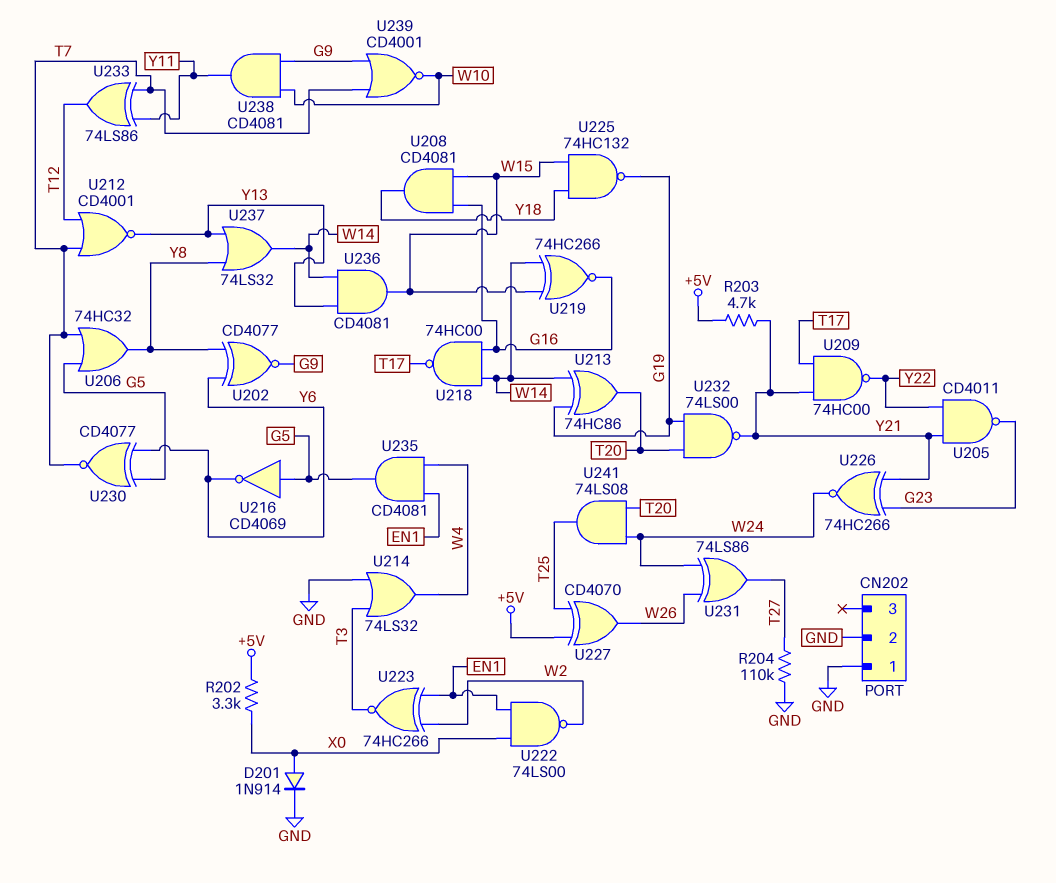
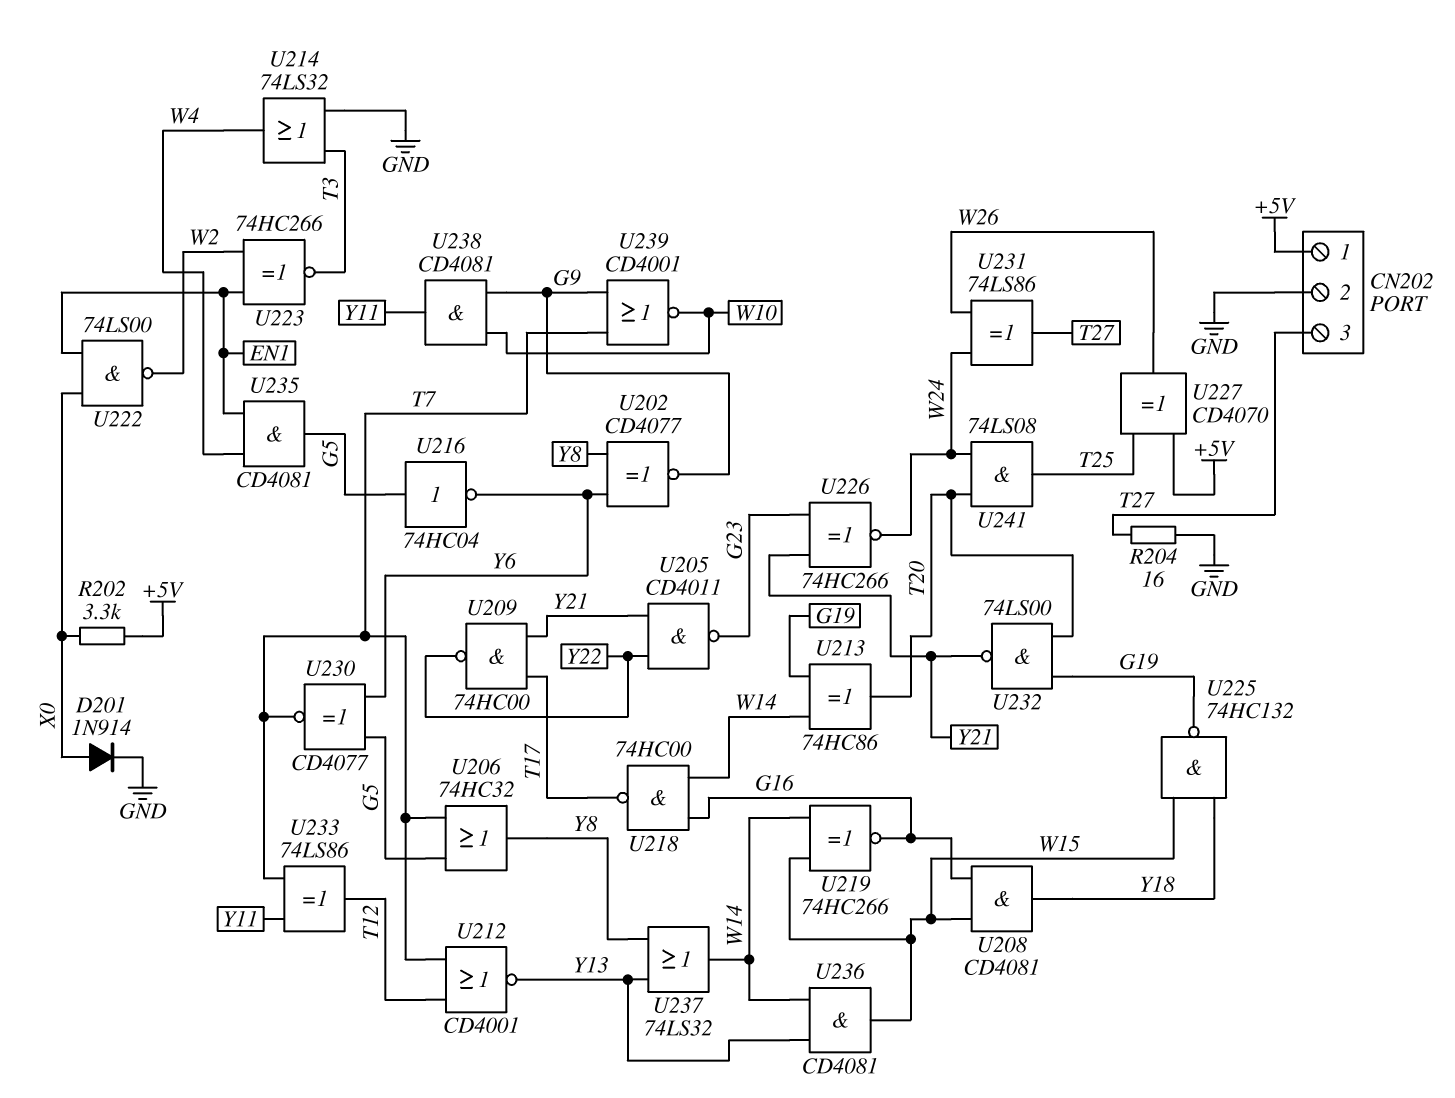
CN202 pin 1: GND -> +5V
CN202 pin 3: none -> T27
R203: 4.7k (+5V, Y21) -> none
R204: 110k (GND, T27) -> 16 (GND, T27)
U216: NOT CD4069 (in G5, out Y6) -> NOT 74HC04 (in G5, out Y6)

